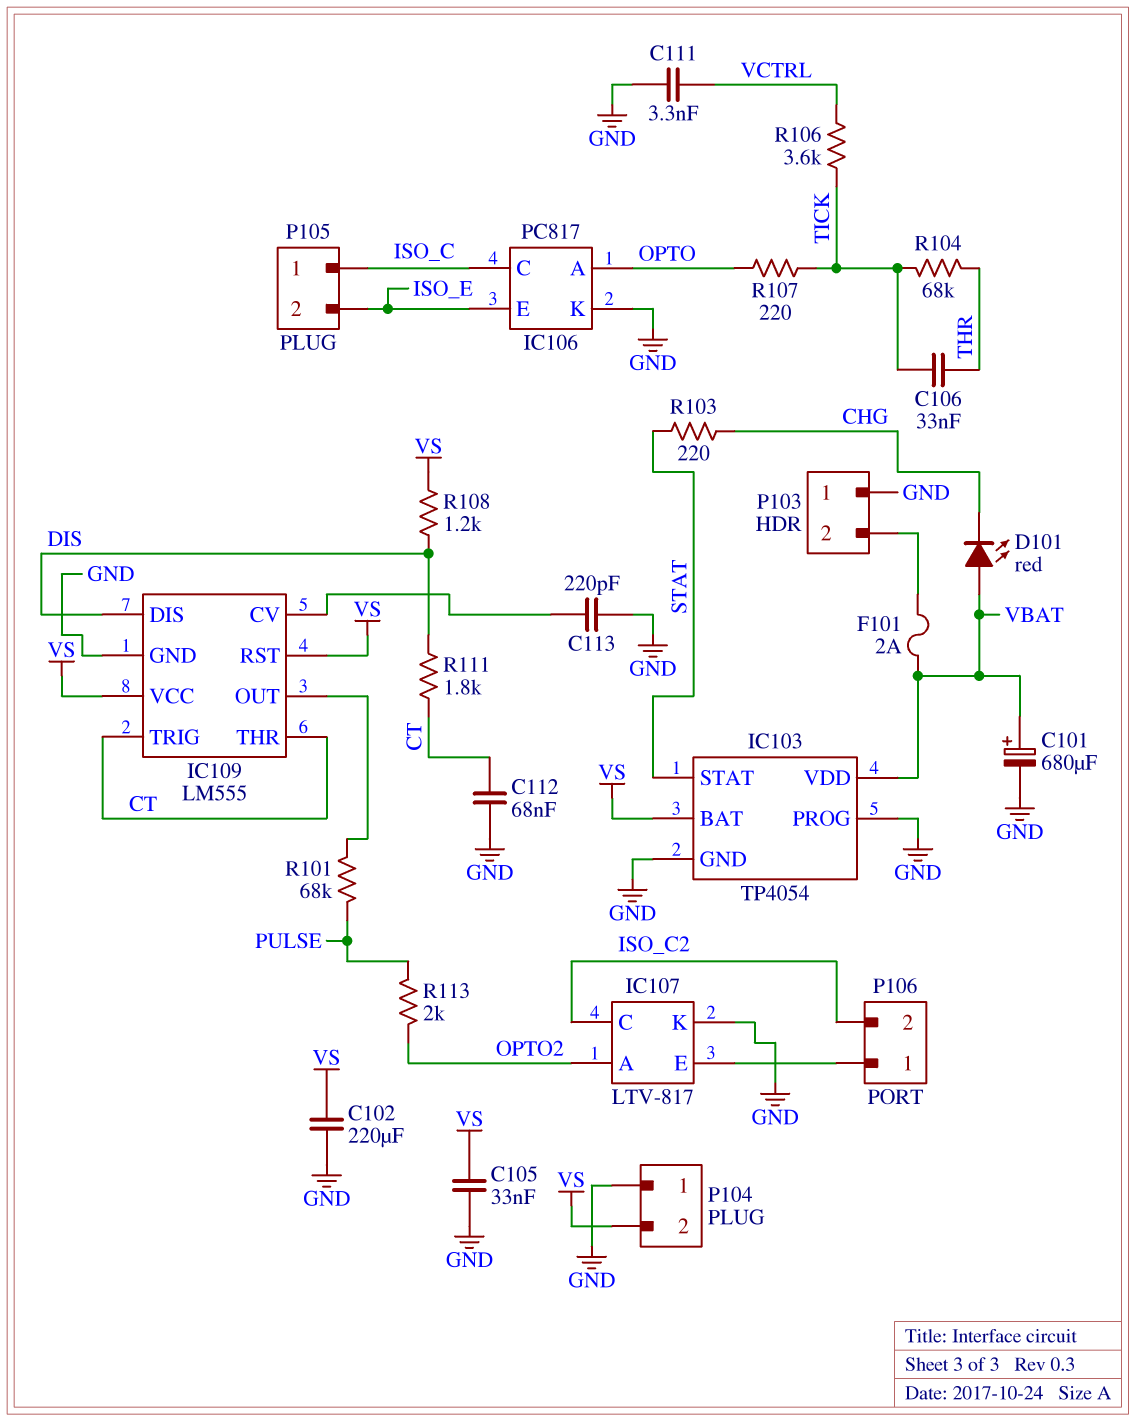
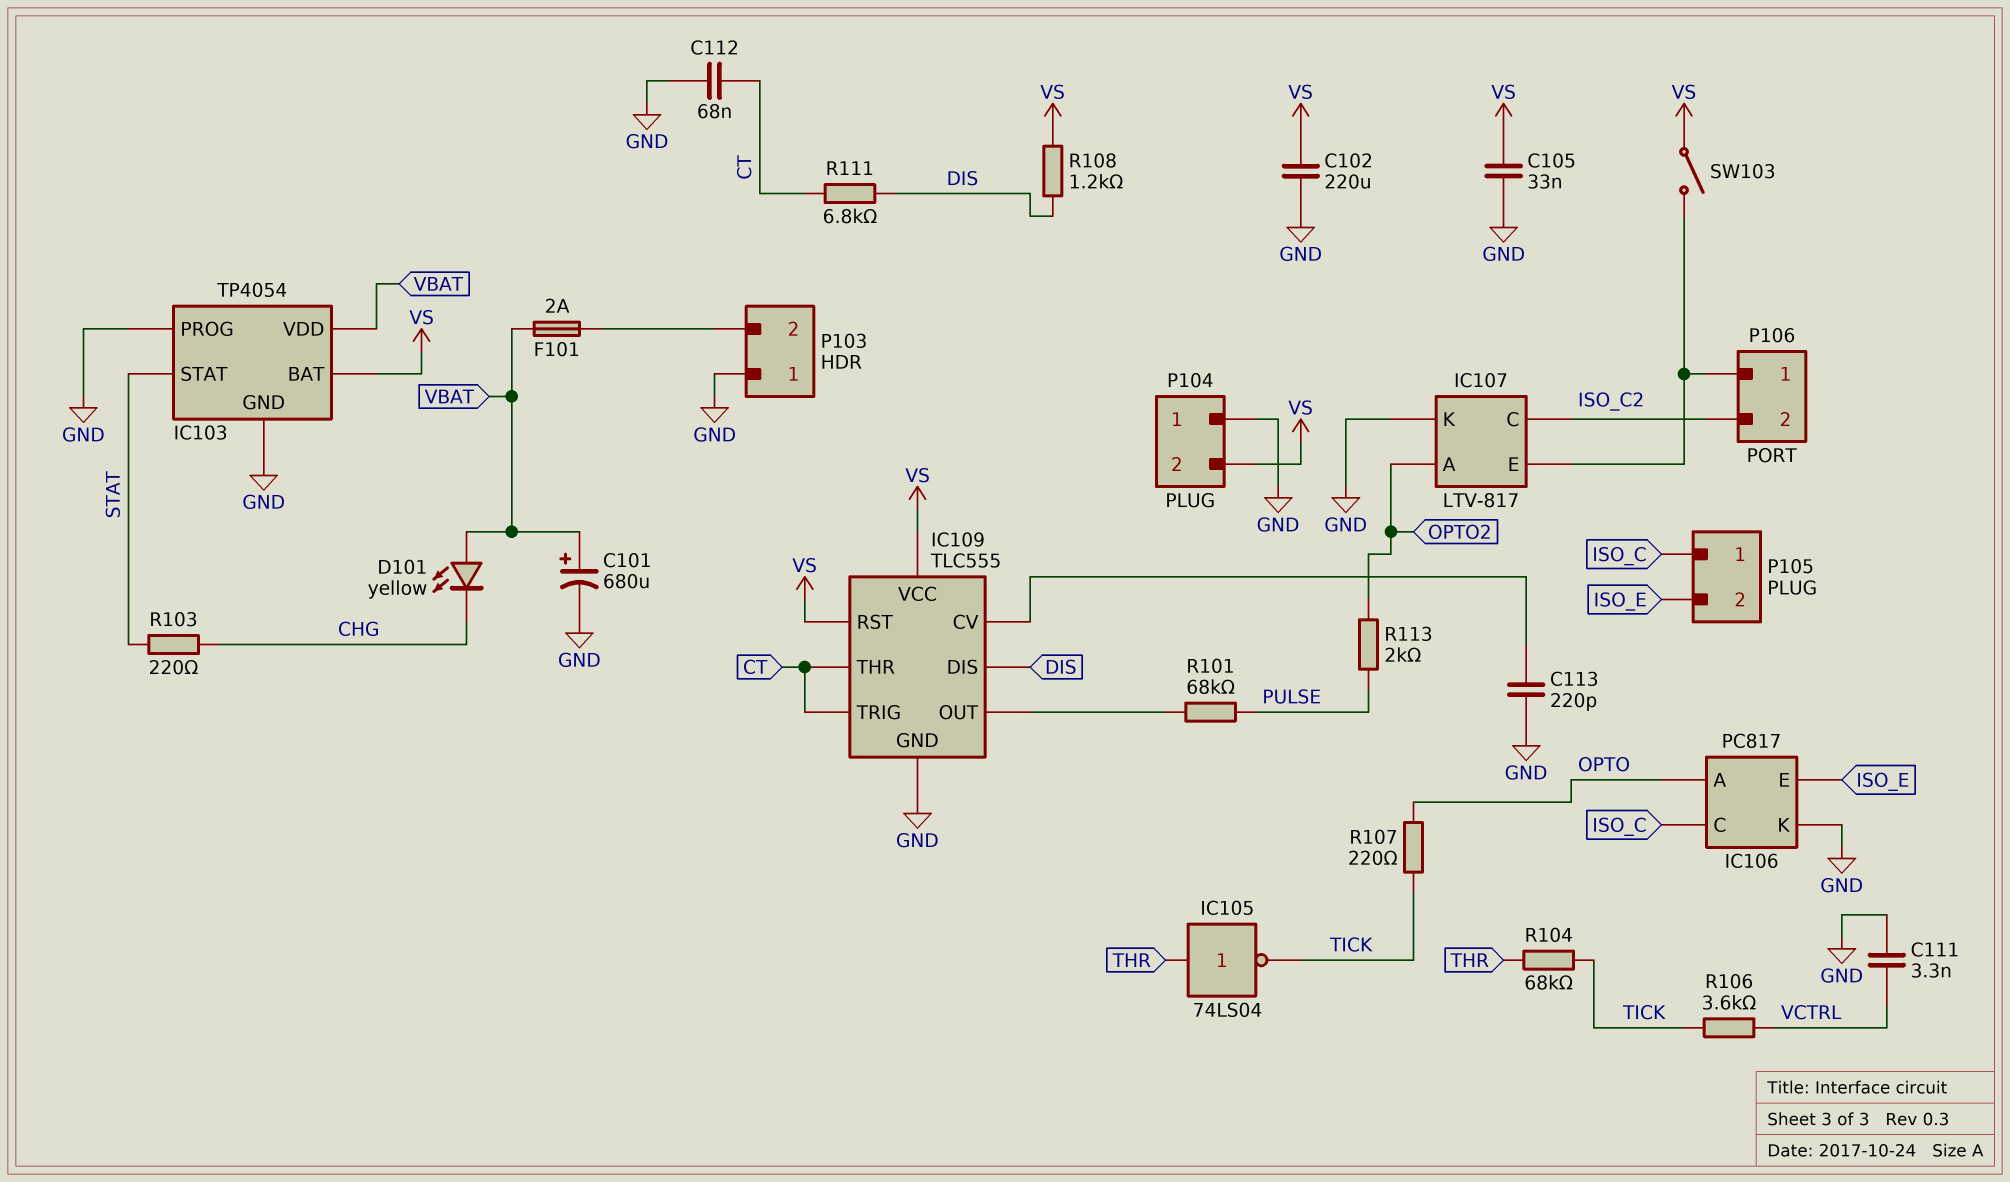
C106: 33nF (THR, TICK) -> none
D101: LED red (A VBAT, K CHG) -> LED yellow (A VBAT, K CHG)
IC105: none -> NOT 74LS04 (in THR, out TICK)
IC109: LM555 -> TLC555
R111: 1.8k (CT, DIS) -> 6.8k (CT, DIS)
SW103: none -> switch (IC107/E, VS)

